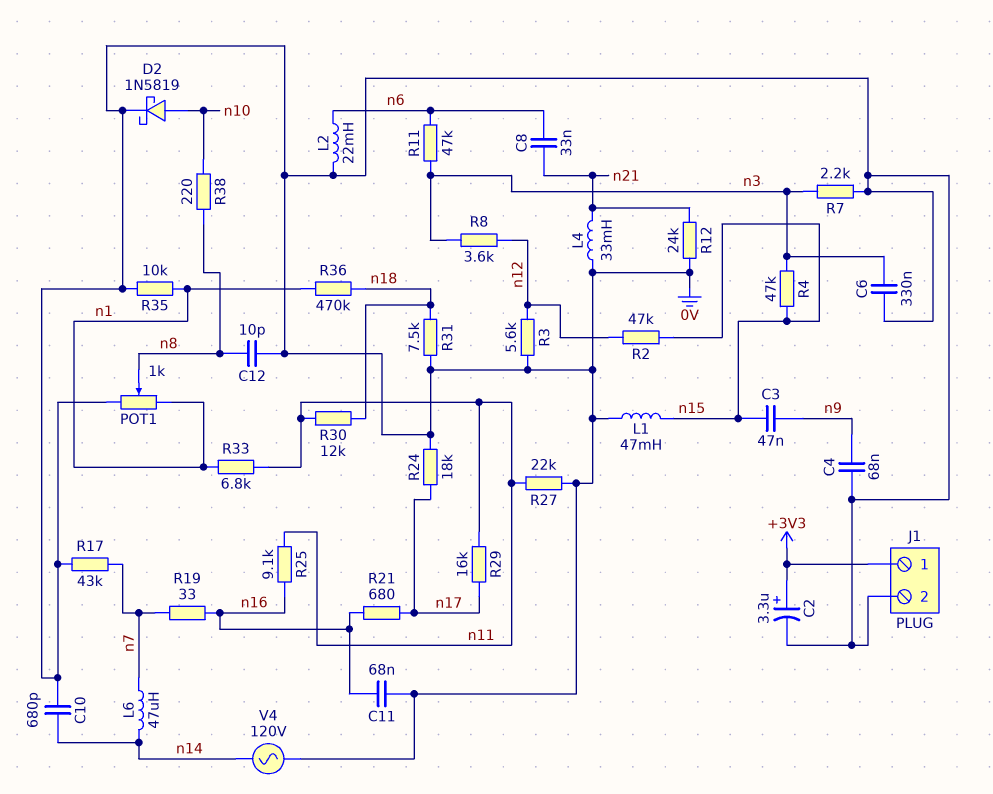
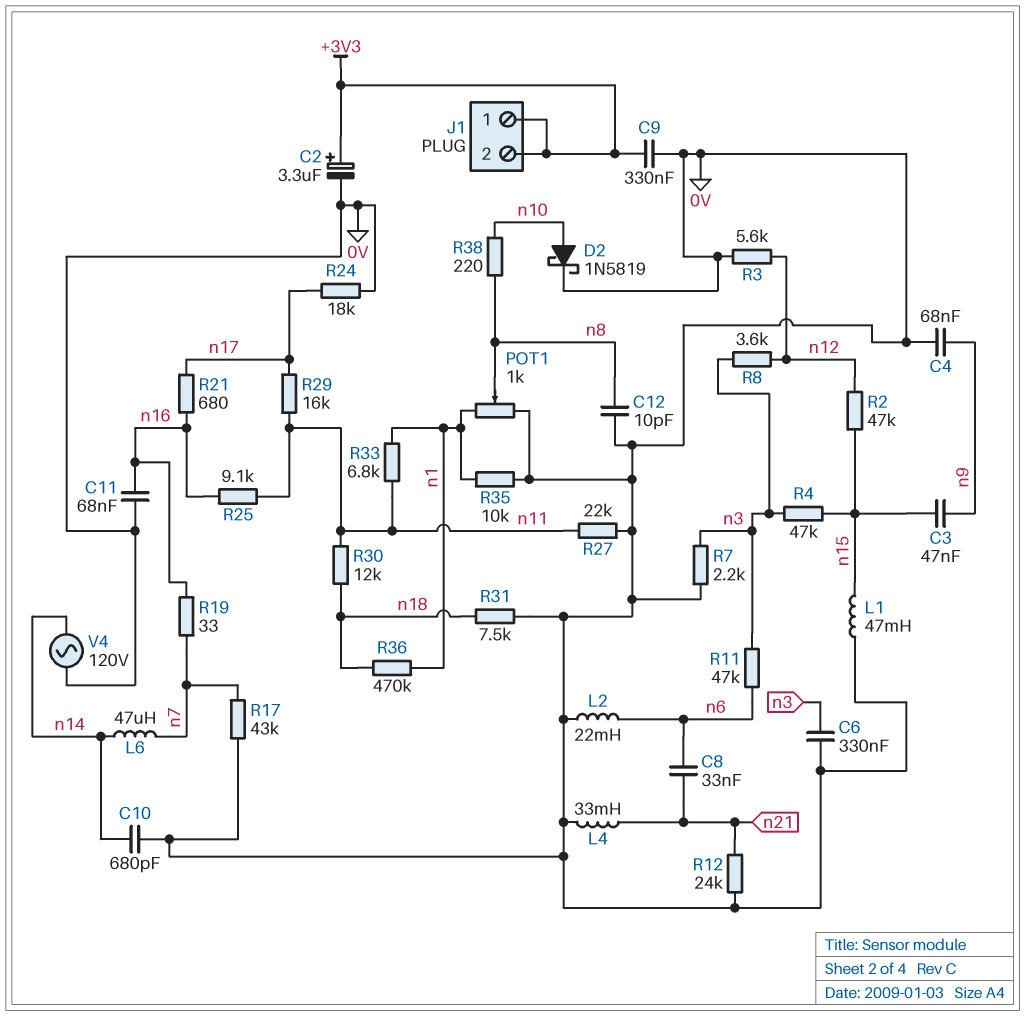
C9: none -> 330nF (+3V3, 0V)
J1 pin 2: 0V -> +3V3

